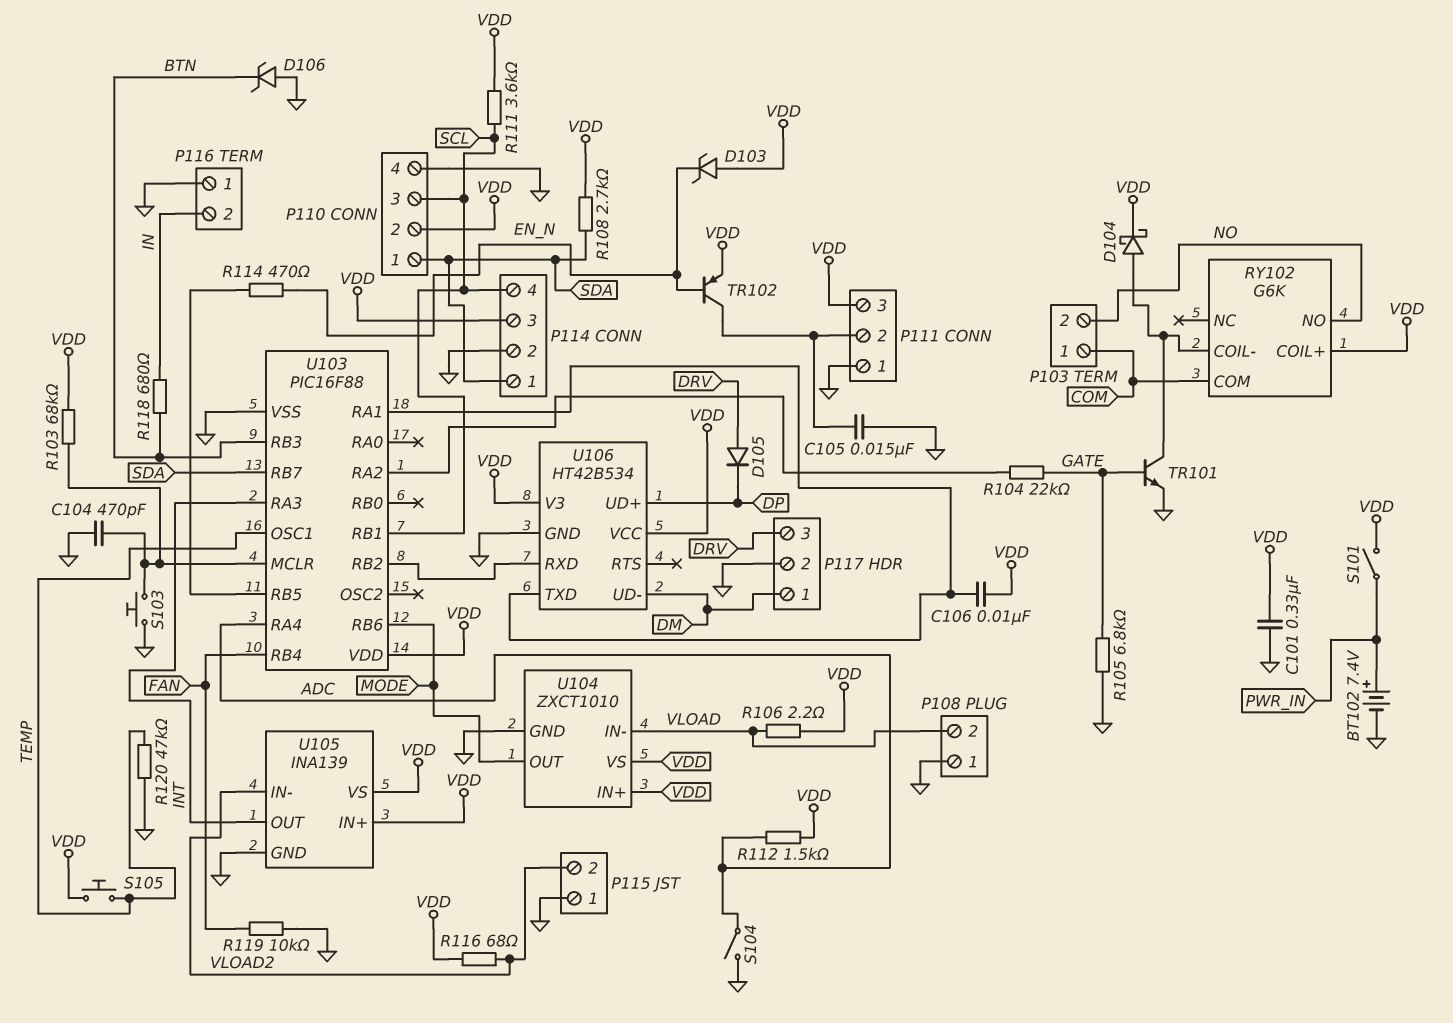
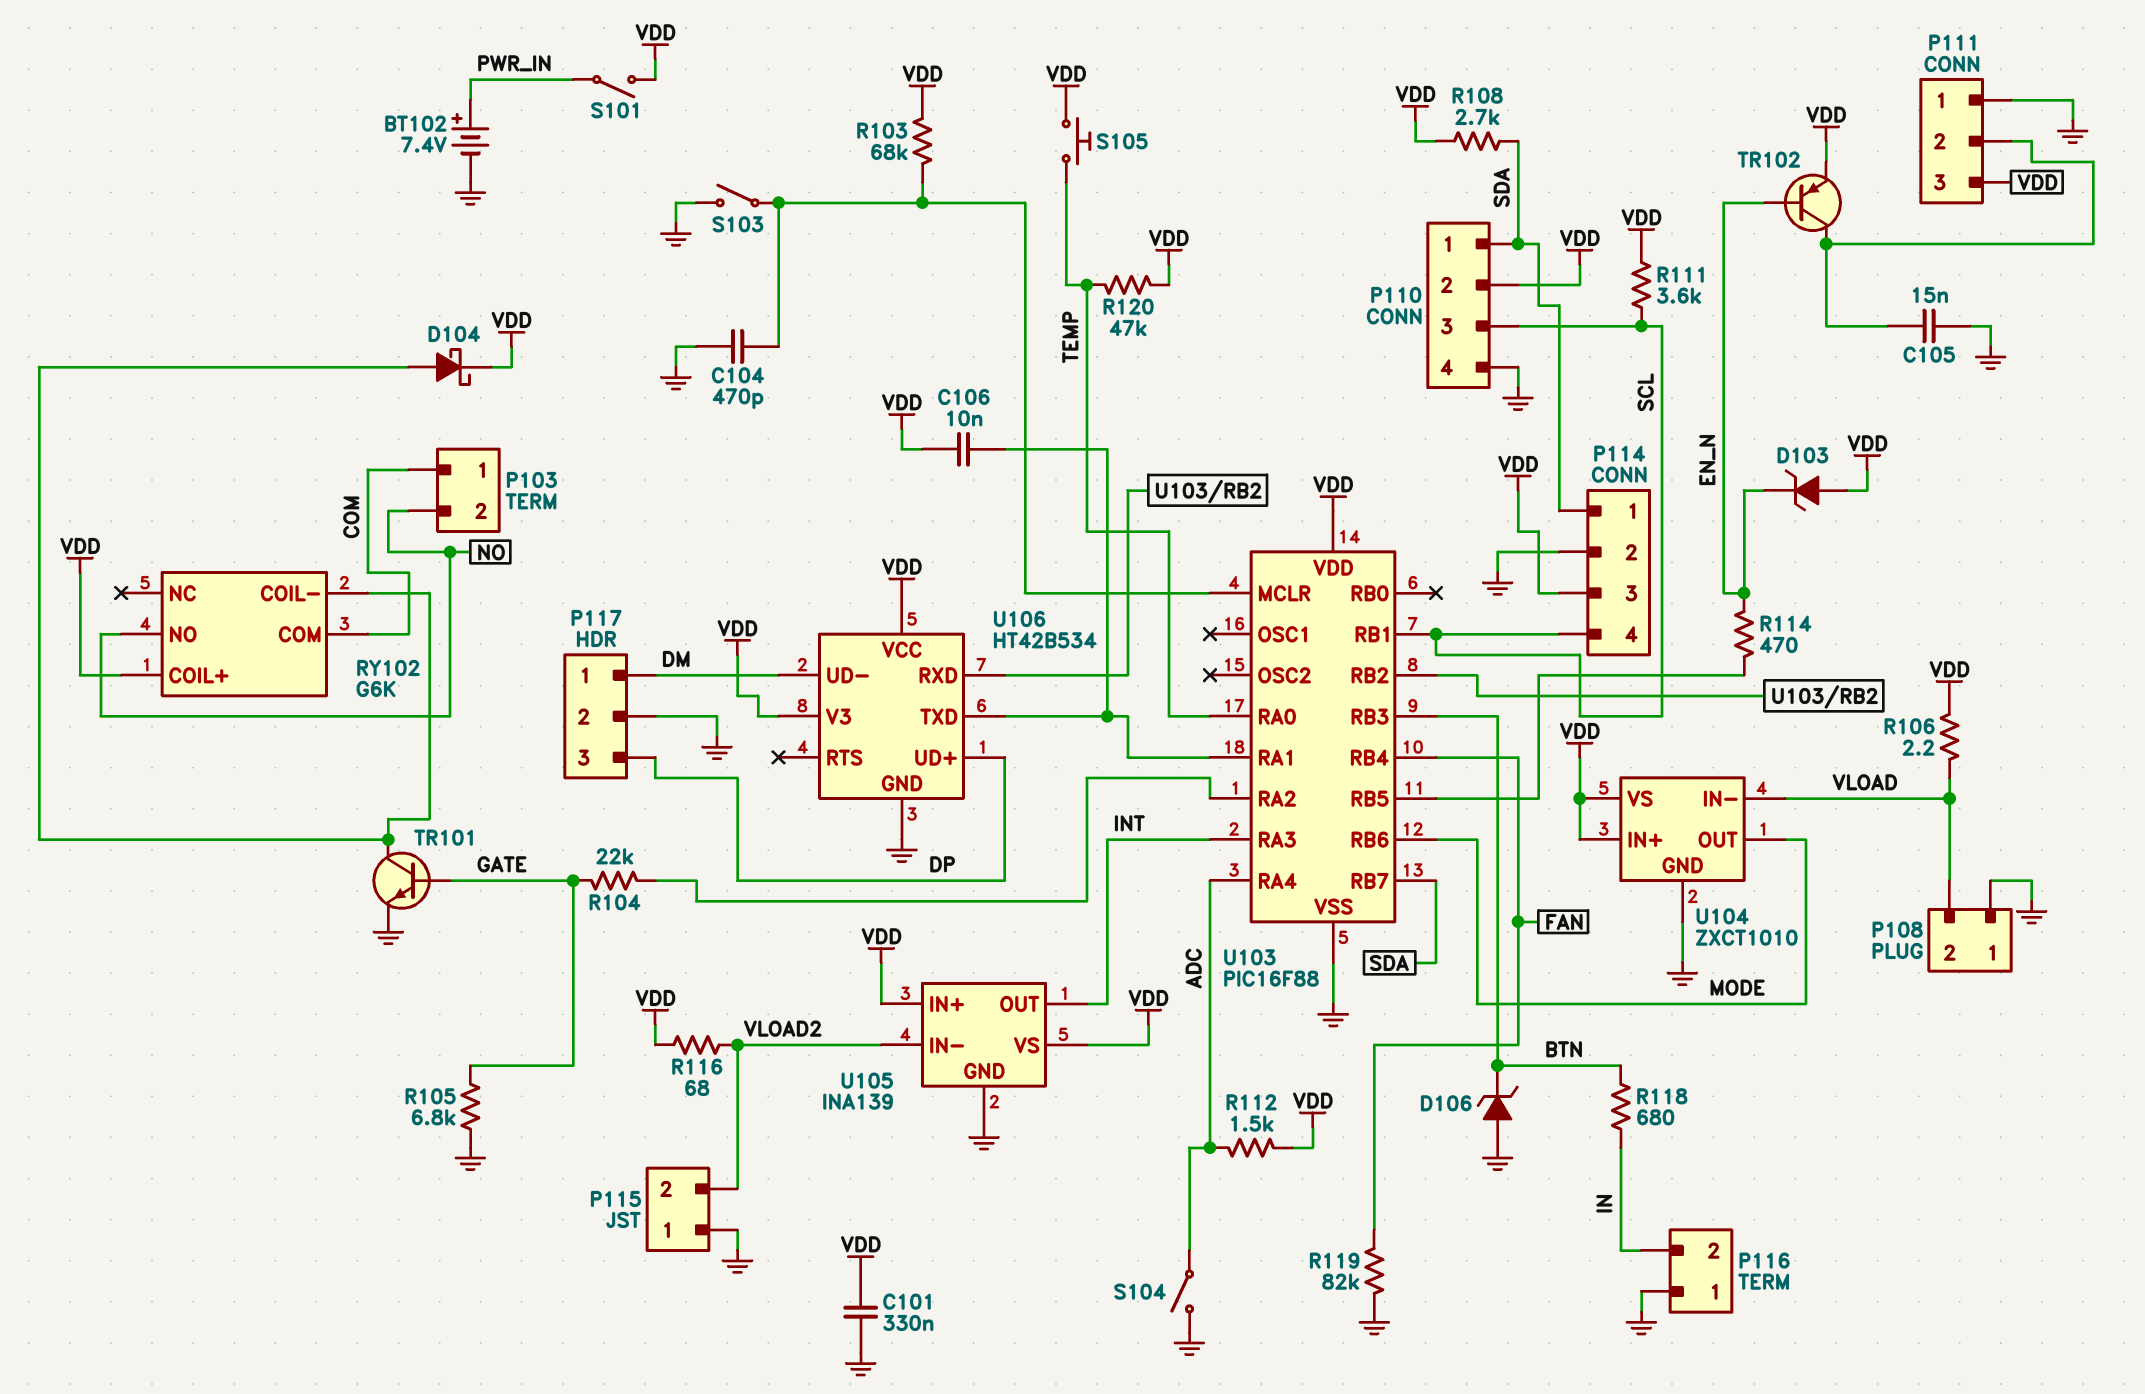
D105: diode (A DRV, K DP) -> none
P117 pin 3: DRV -> DP
R119: 10k (FAN, GND) -> 82k (FAN, GND)
R120: 47k (GND, TEMP) -> 47k (TEMP, VDD)
S103: button (GND, U103/MCLR) -> switch (GND, U103/MCLR)
U103 pin OSC1: TEMP -> none
U103 pin RA0: none -> TEMP

